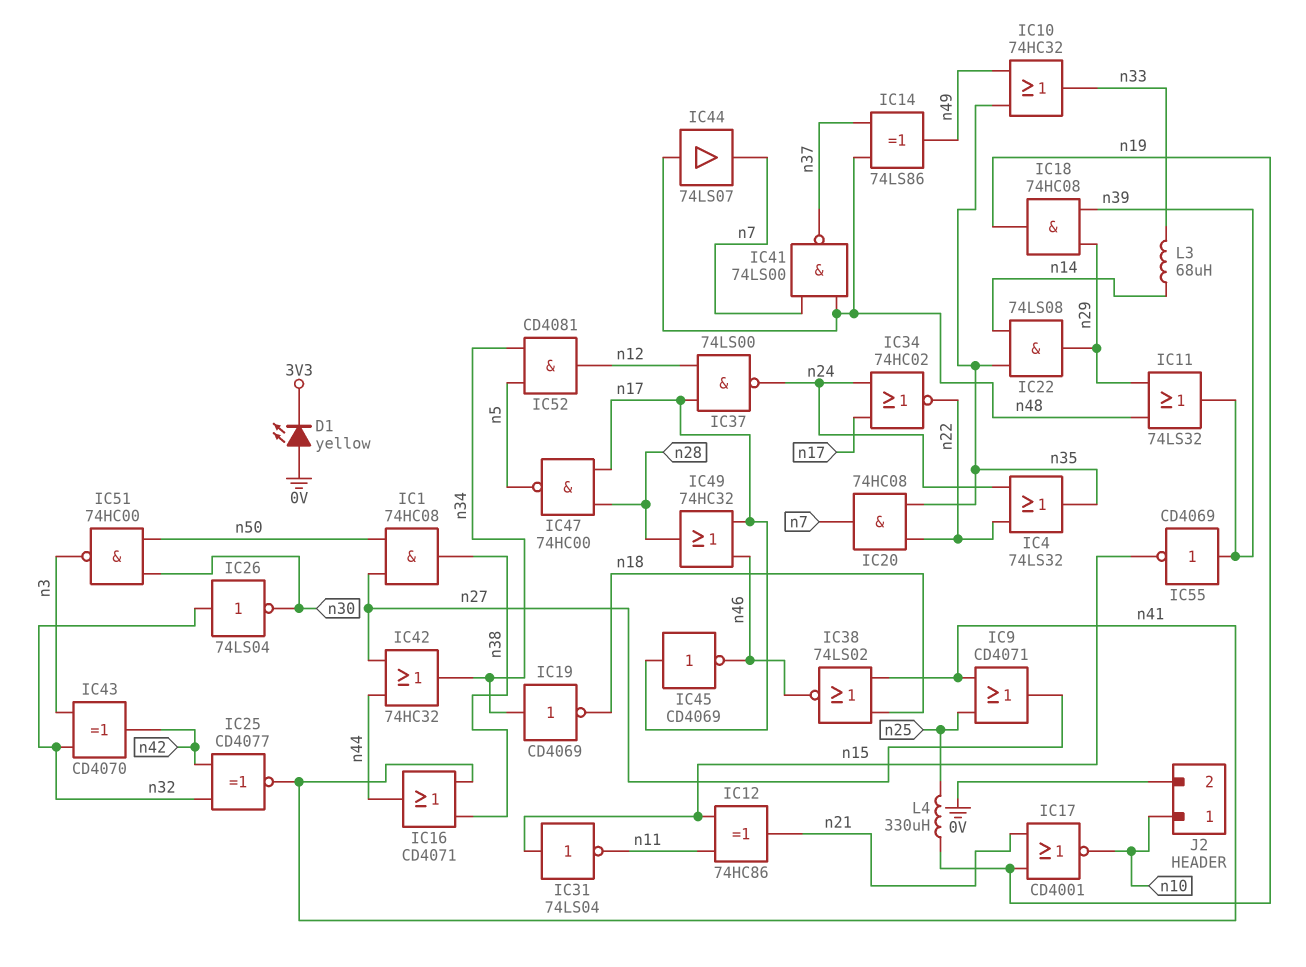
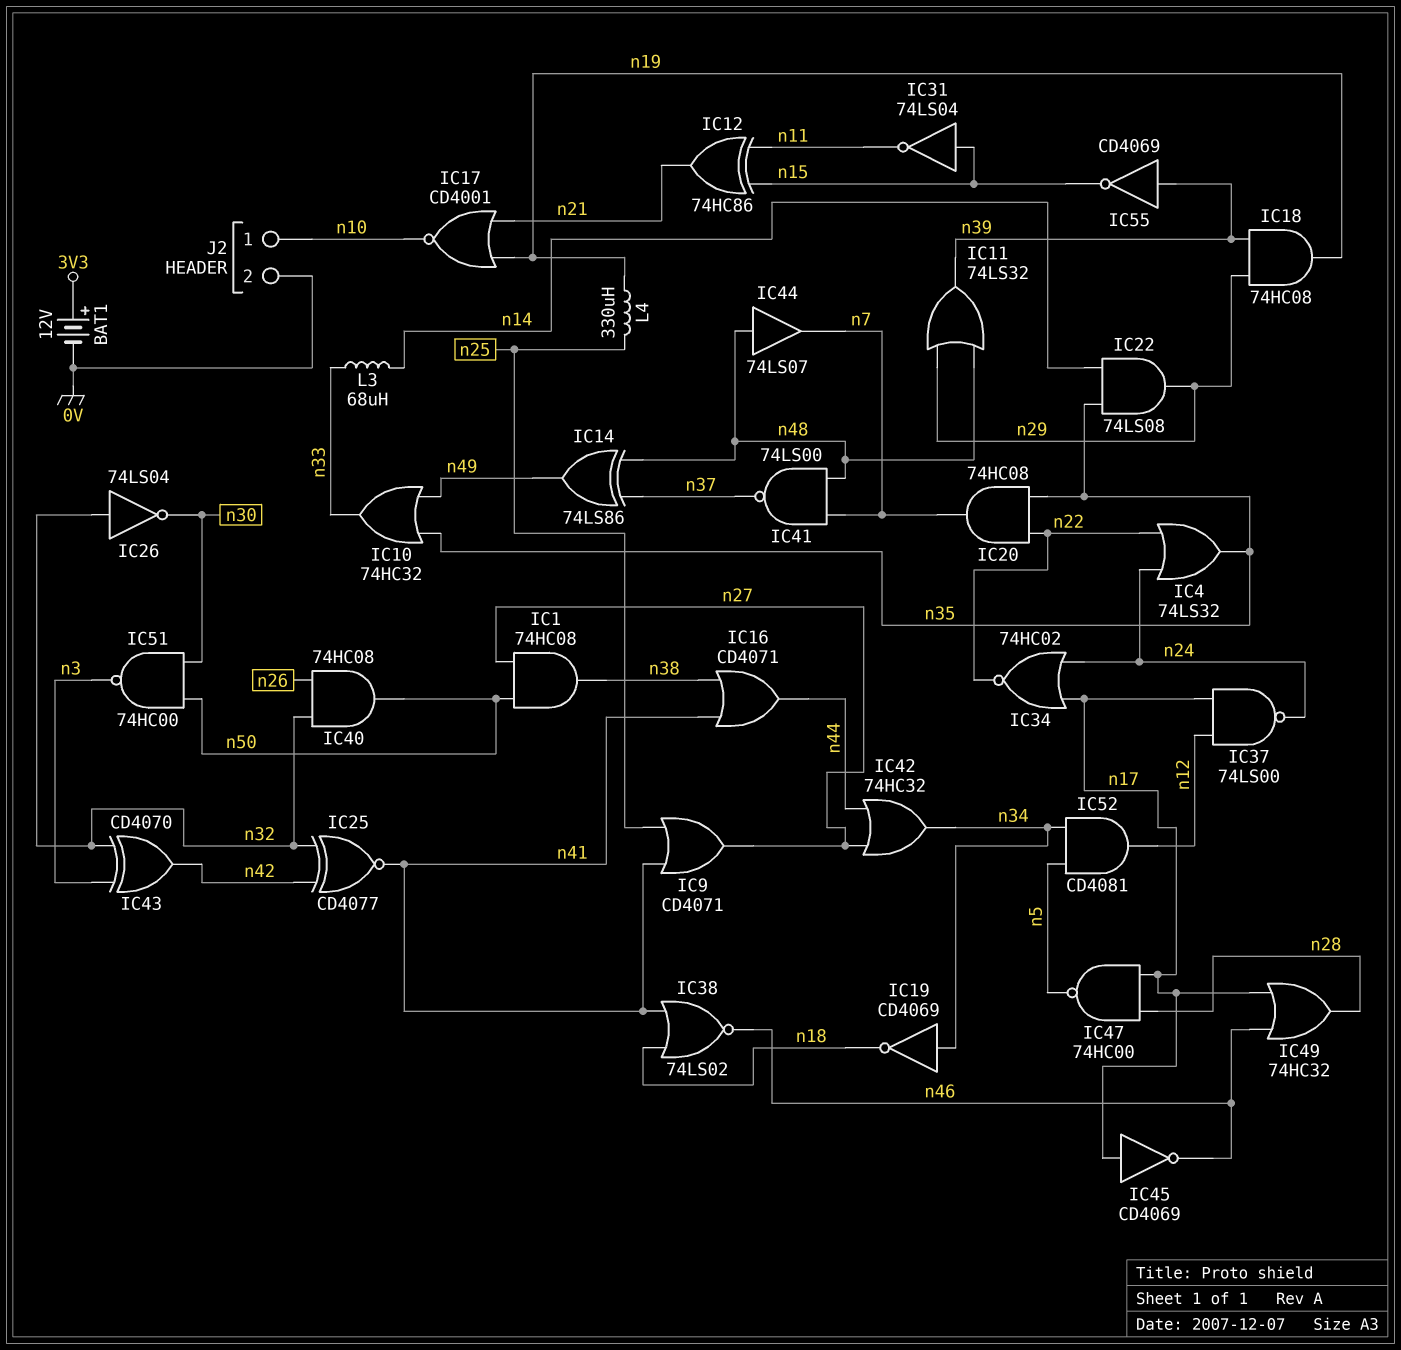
BAT1: none -> 12V (plus 3V3, minus 0V)
D1: LED yellow (A 0V, K 3V3) -> none
IC40: none -> AND 74HC08 (in n26, in n32, out n50)

